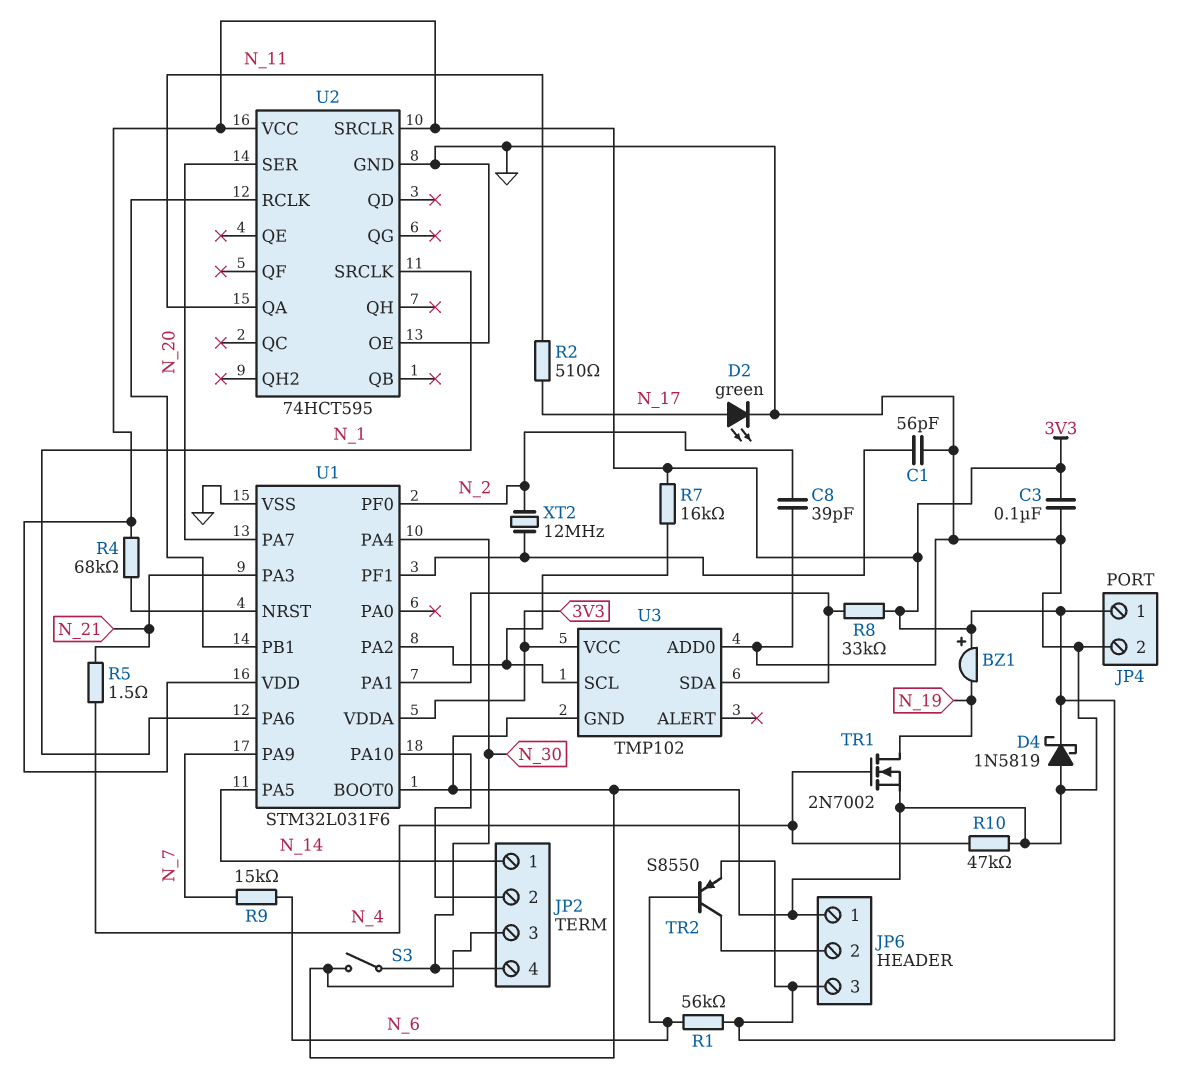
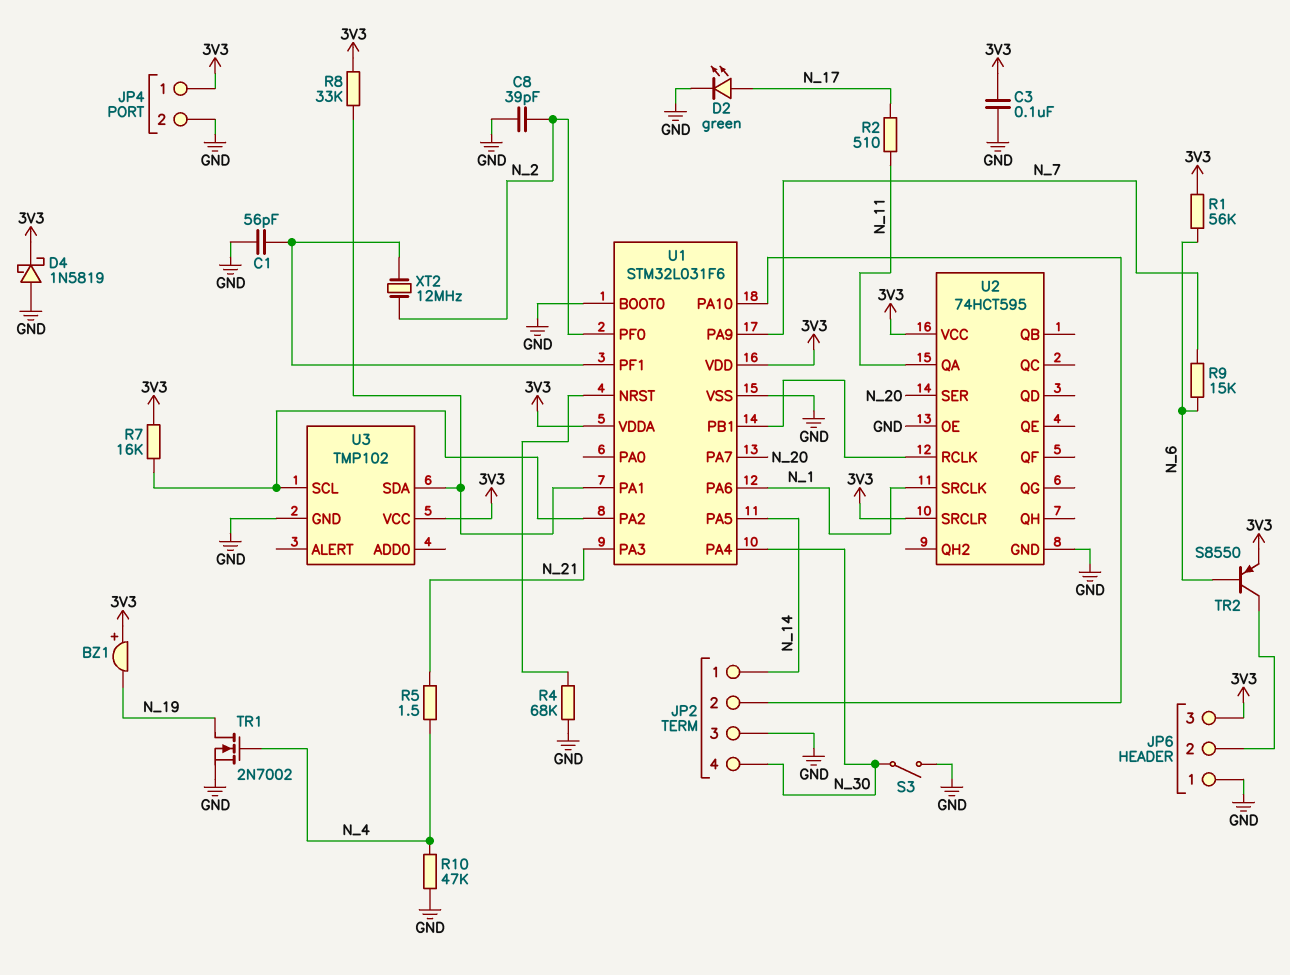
R4: 68k (3V3, U1/NRST) -> 68k (GND, U1/NRST)
U3 pin ADD0: GND -> none

